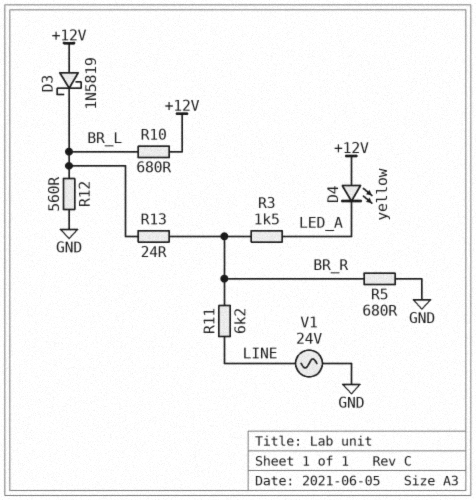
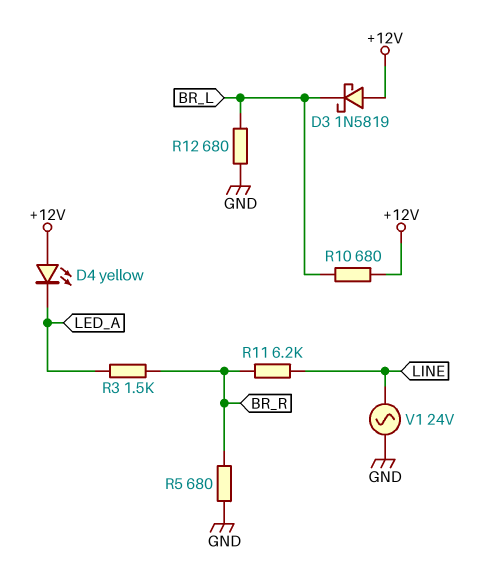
R12: 560 (BR_L, GND) -> 680 (BR_L, GND)
R13: 24 (BR_L, BR_R) -> none

